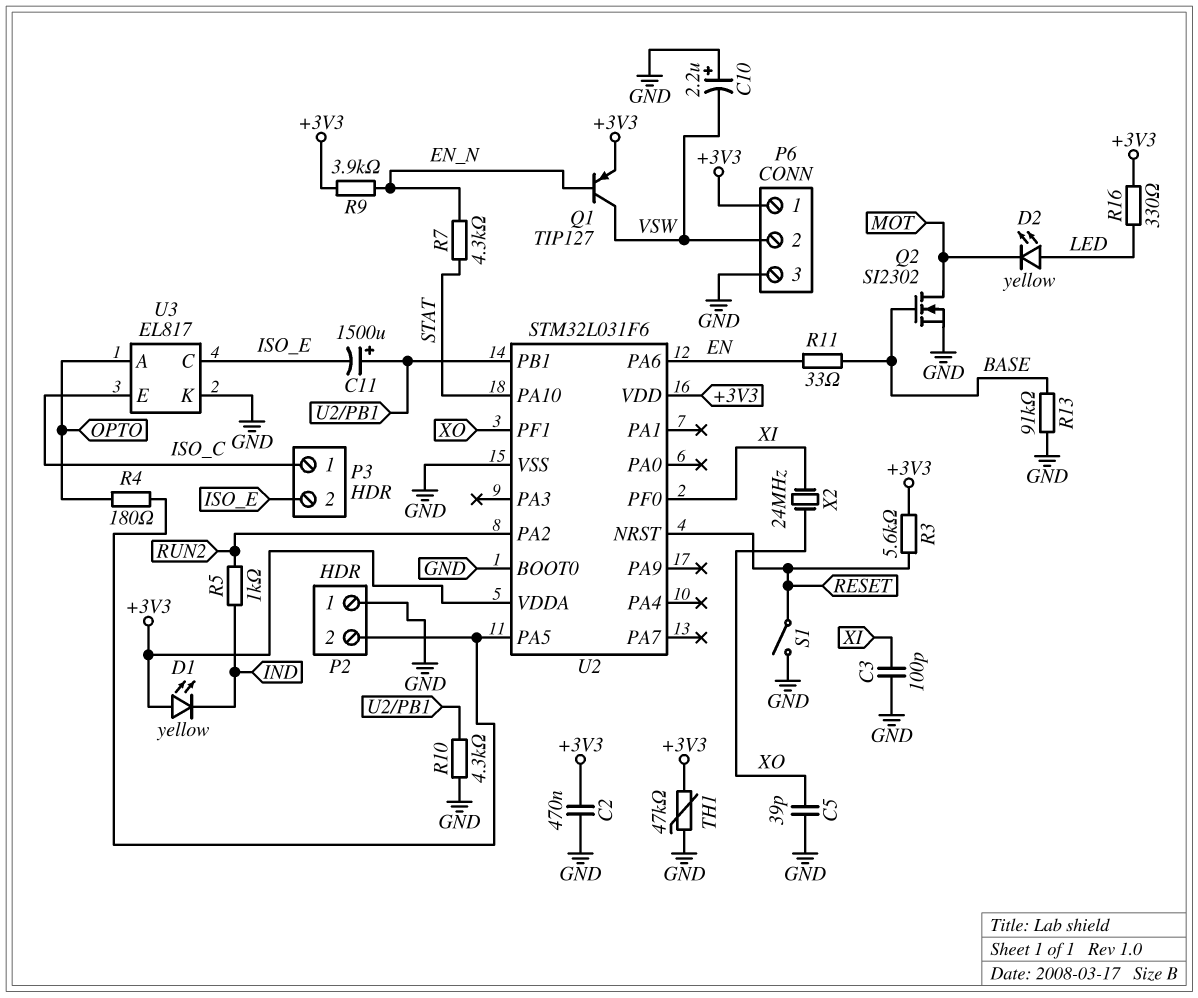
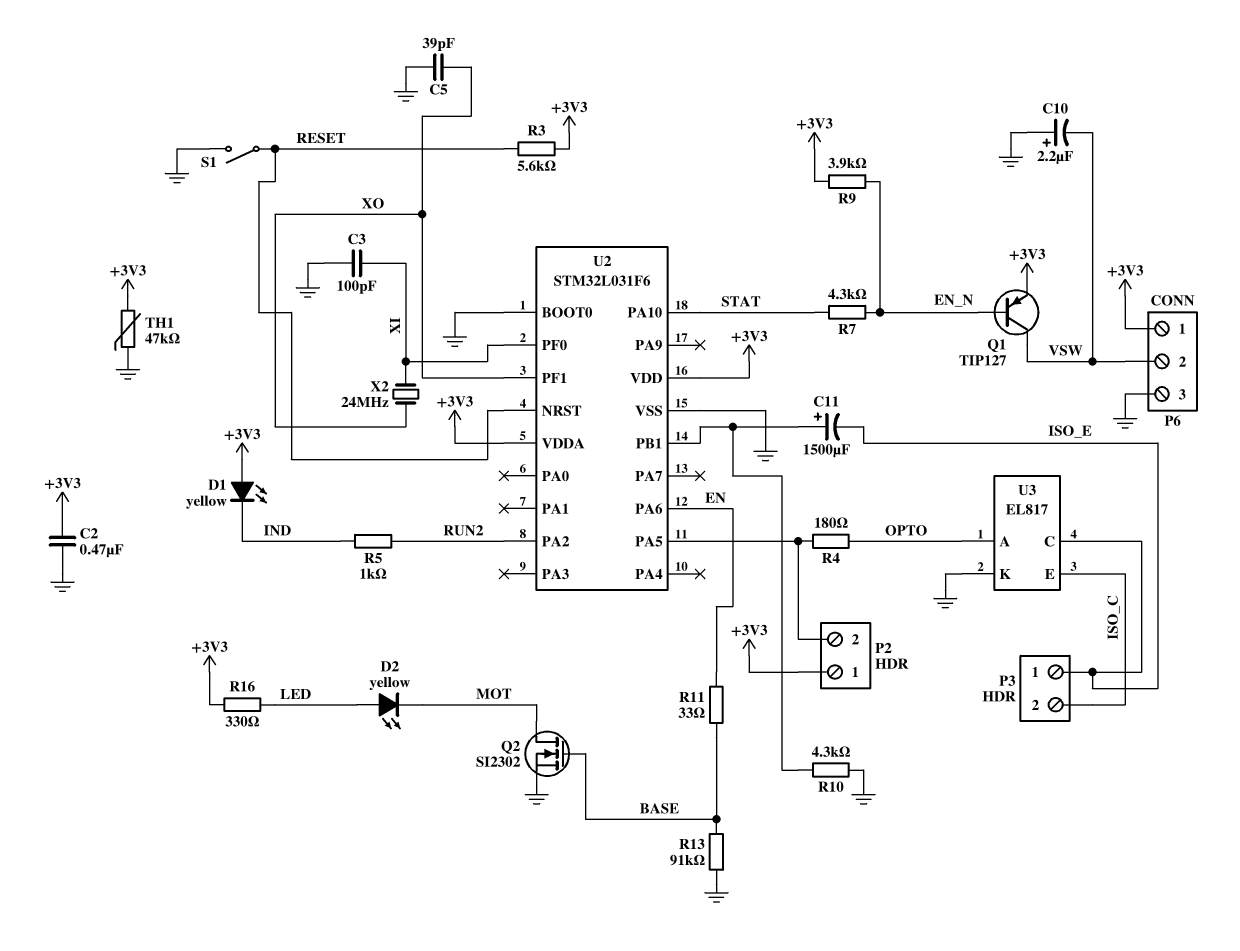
P2 pin 1: GND -> +3V3
P3 pin 1: ISO_C -> ISO_E
P3 pin 2: ISO_E -> ISO_C

